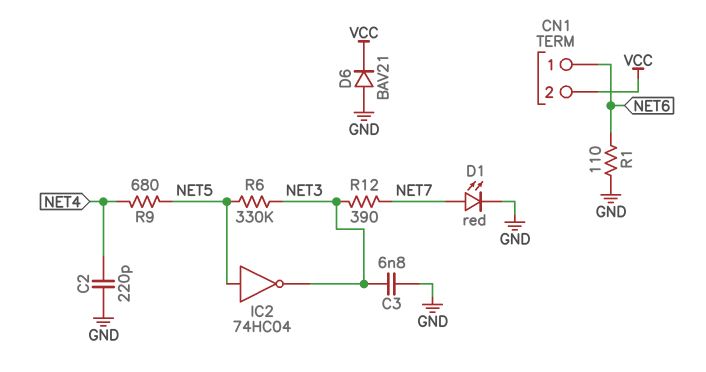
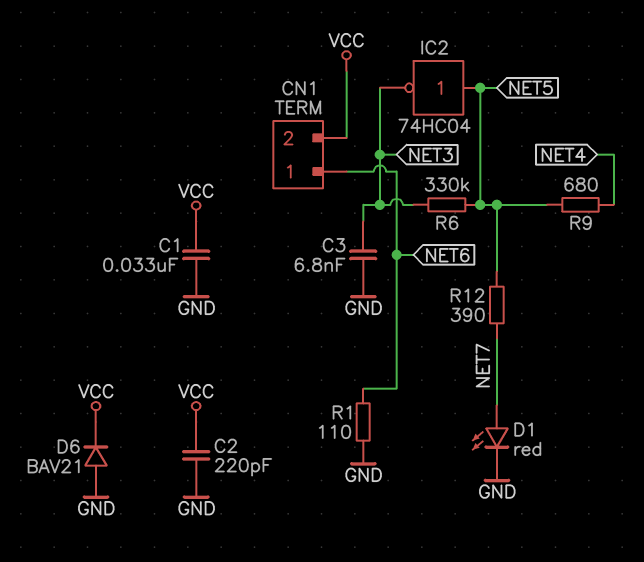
C1: none -> 33nF (GND, VCC)
C2: 220pF (GND, NET4) -> 220pF (GND, VCC)
R12: 390 (NET3, NET7) -> 390 (NET5, NET7)

